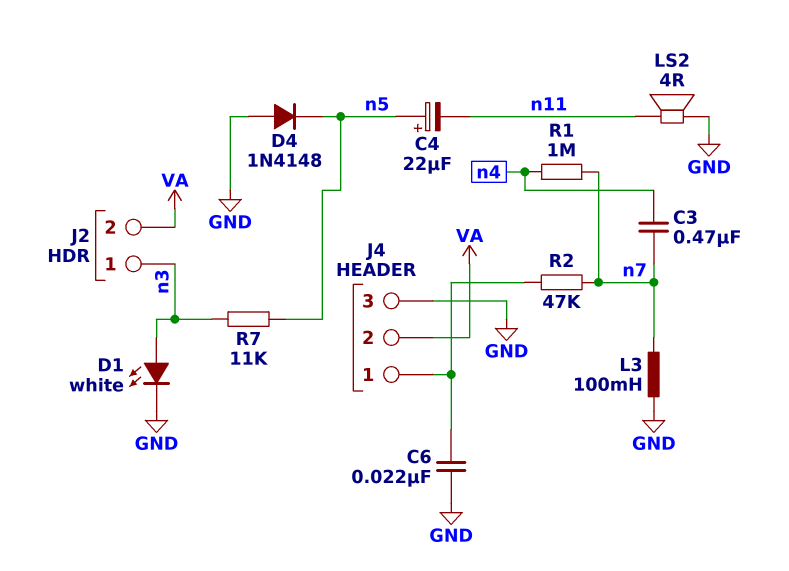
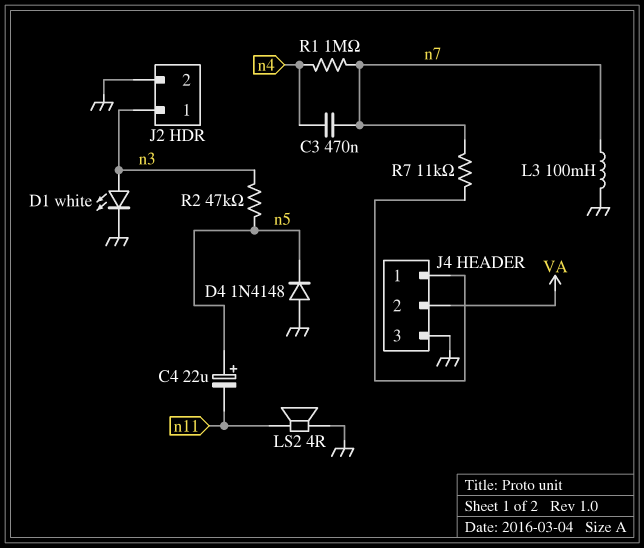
C6: 22nF (GND, J4/1) -> none
J2 pin 2: VA -> GND
R2: 47k (J4/1, n7) -> 47k (n3, n5)
R7: 11k (n3, n5) -> 11k (J4/1, n7)

